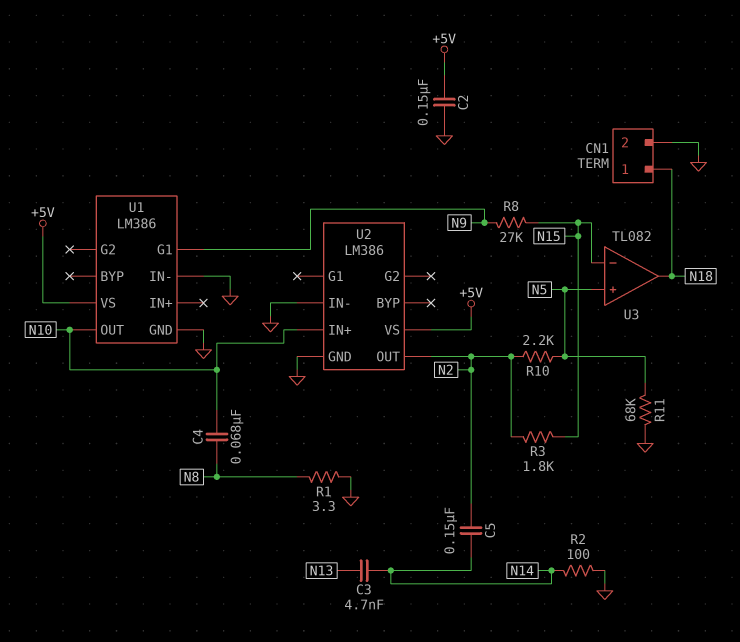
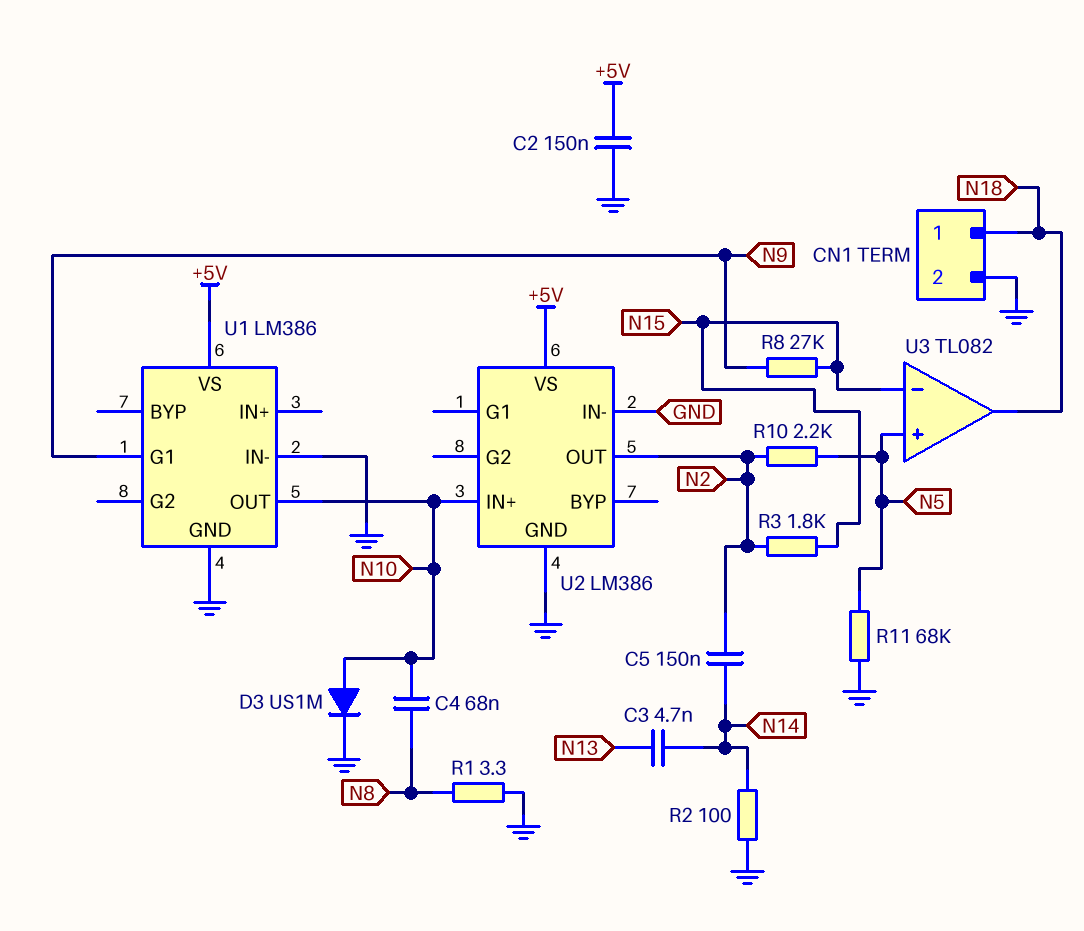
D3: none -> diode US1M (A N10, K GND)

